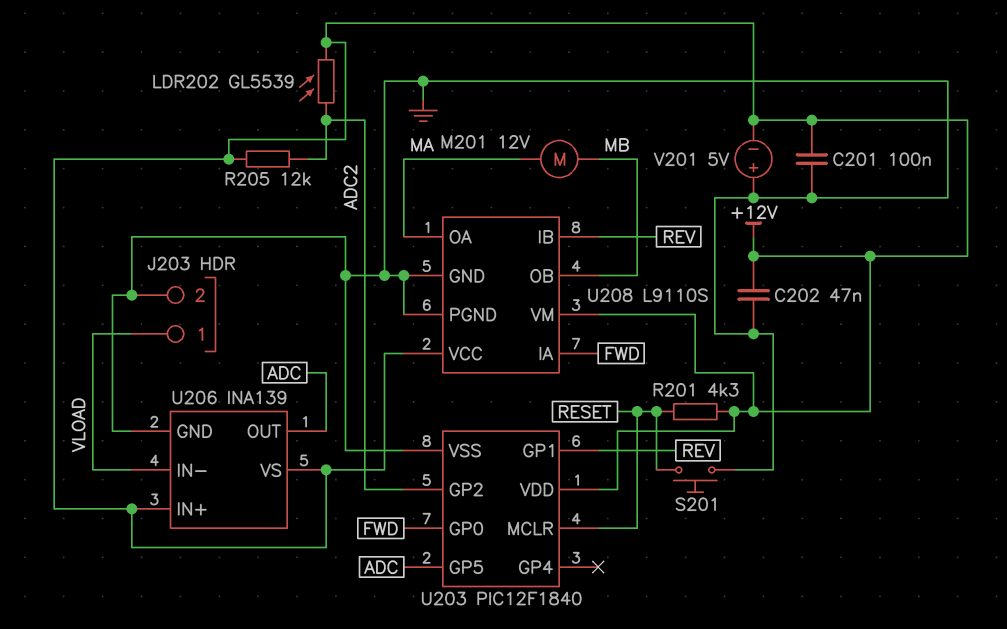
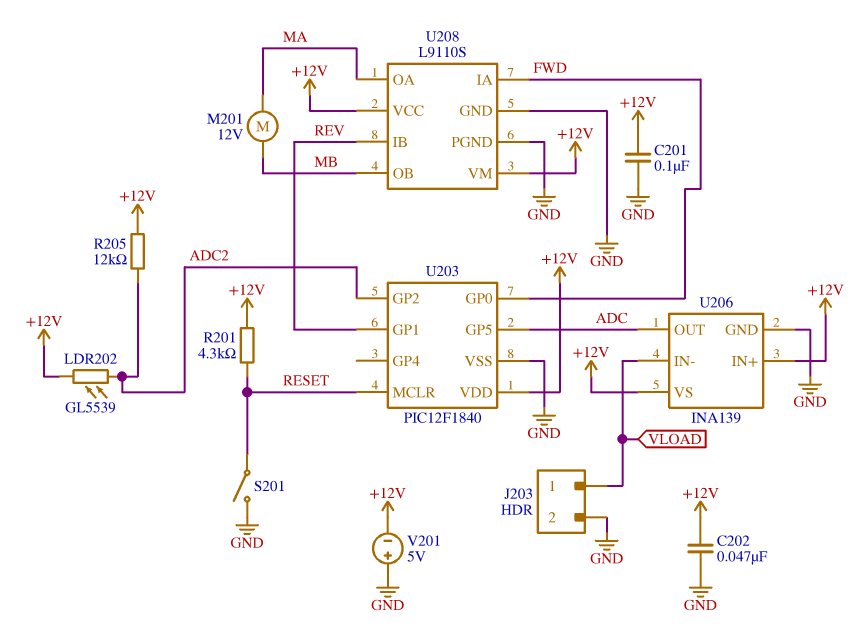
S201: button (GND, RESET) -> switch (GND, RESET)

